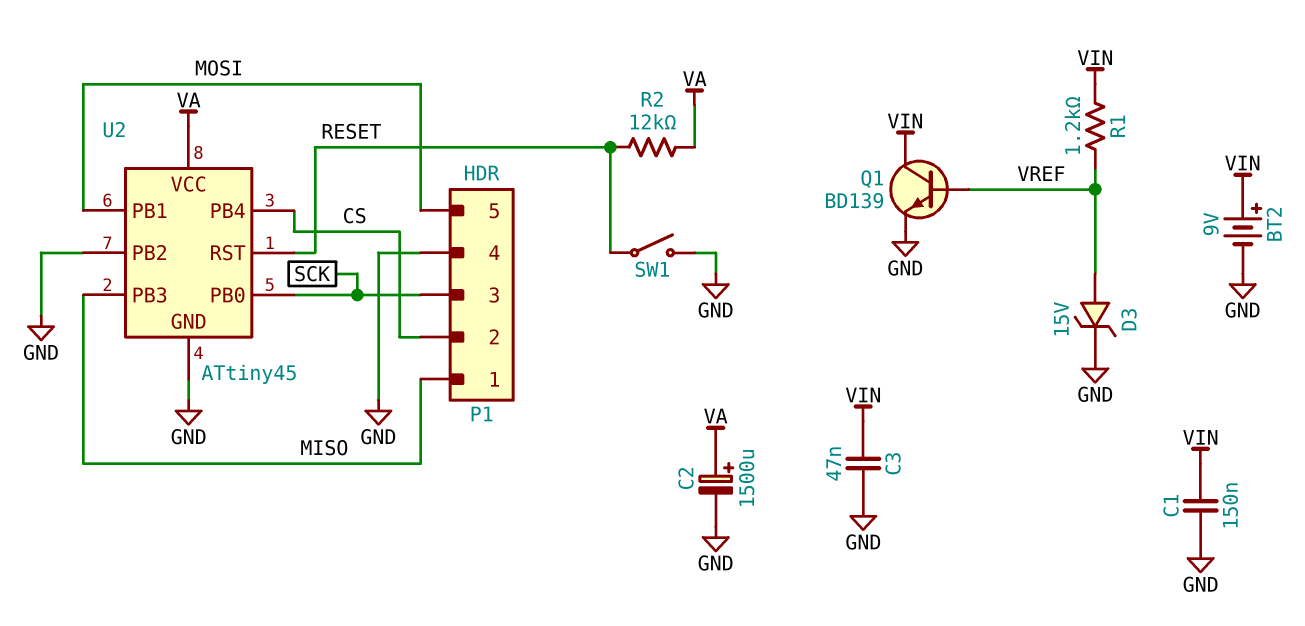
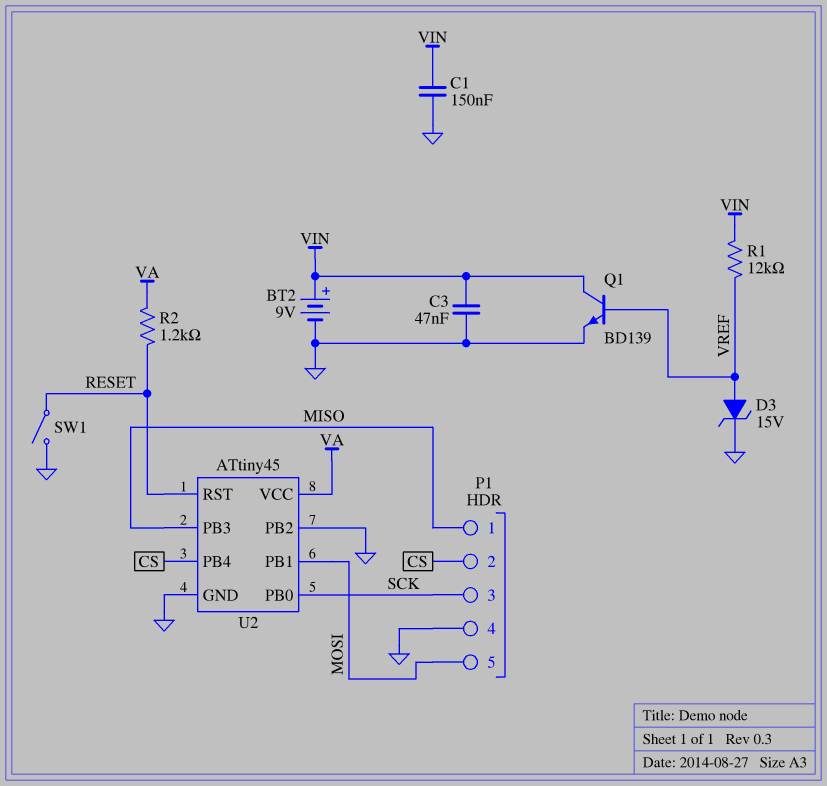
C2: 1500uF (plus VA, minus GND) -> none
R1: 1.2k (VIN, VREF) -> 12k (VIN, VREF)
R2: 12k (RESET, VA) -> 1.2k (RESET, VA)

